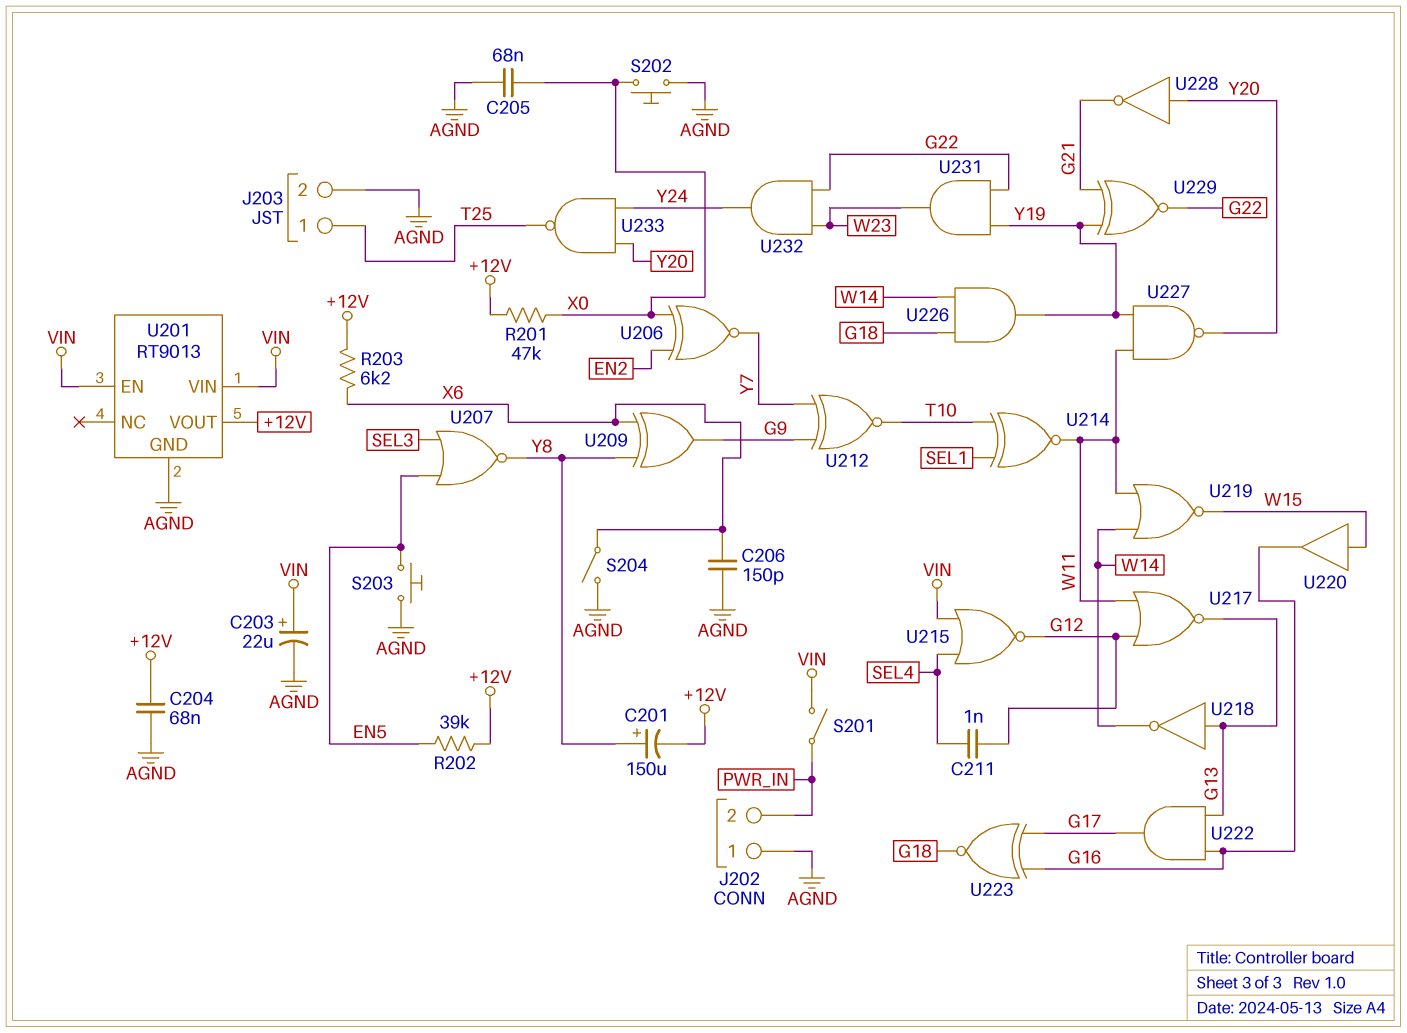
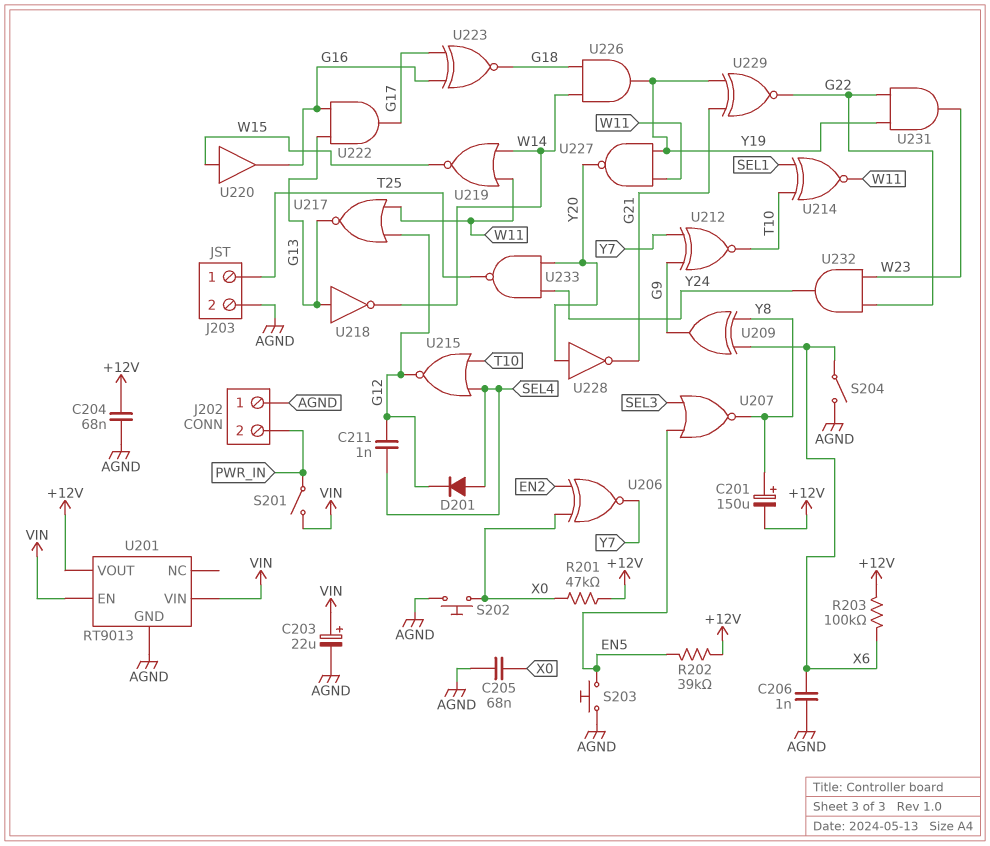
C206: 150pF (AGND, X6) -> 1nF (AGND, X6)
D201: none -> diode (A SEL4, K G12)
R203: 6.2k (+12V, X6) -> 100k (+12V, X6)
U215: NOR (in SEL4, in VIN, out G12) -> NOR (in SEL4, in T10, out G12)

